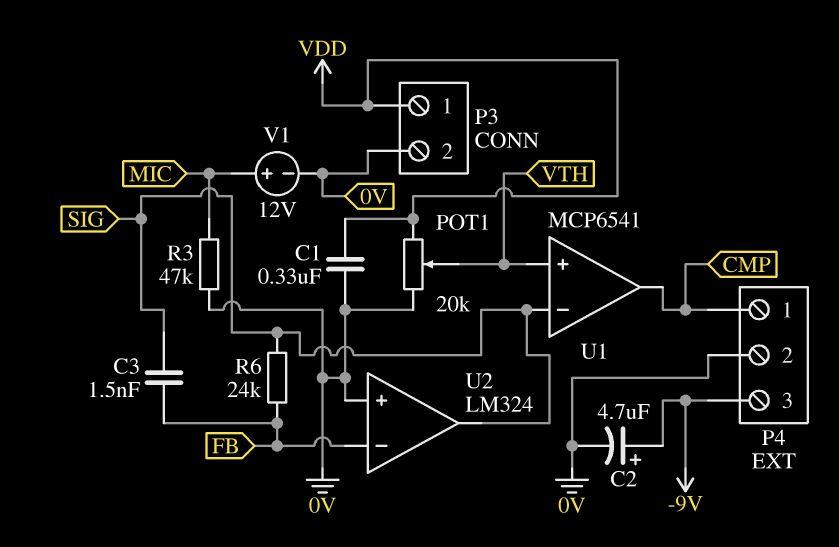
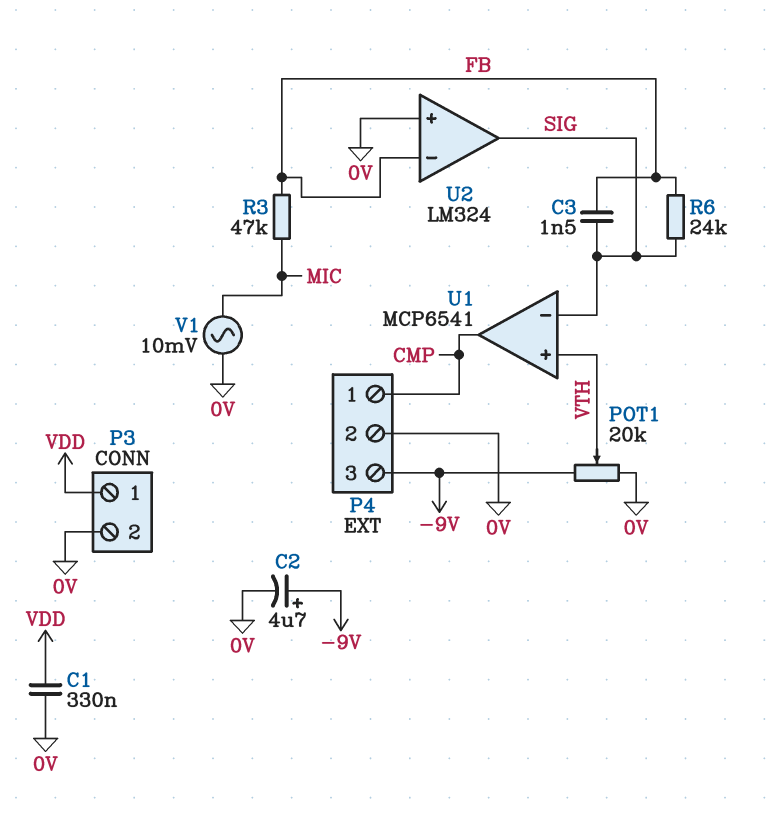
POT1: 20k (0V, VDD, wiper VTH) -> 20k (-9V, 0V, wiper VTH)
R3: 47k (0V, MIC) -> 47k (FB, MIC)
V1: 12V (plus MIC, minus 0V) -> AC 10mV (0V, MIC)

